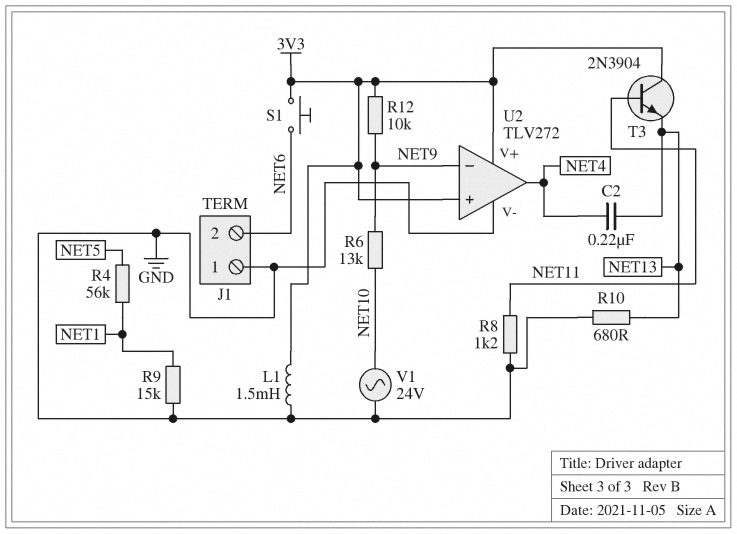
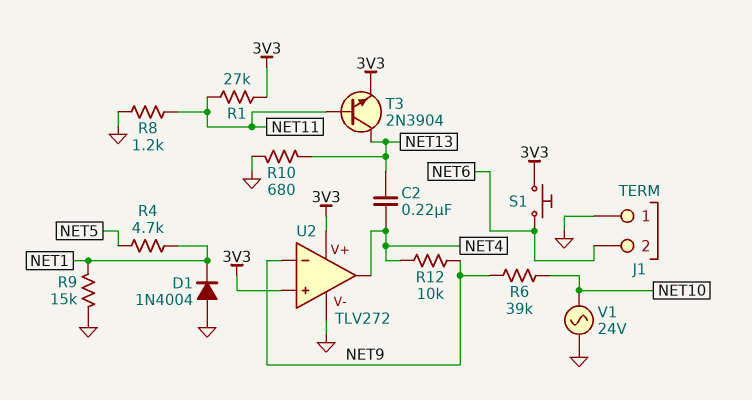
D1: none -> diode 1N4004 (A GND, K NET1)
L1: 1.5mH (3V3, GND) -> none
R1: none -> 27k (3V3, NET11)
R4: 56k (NET1, NET5) -> 4.7k (NET1, NET5)
R6: 13k (NET9, NET10) -> 39k (NET9, NET10)
R12: 10k (3V3, NET9) -> 10k (NET4, NET9)
T3: NPN 2N3904 (B NET11, C 3V3, E NET13) -> NPN 2N3904 (B NET11, C NET13, E 3V3)

